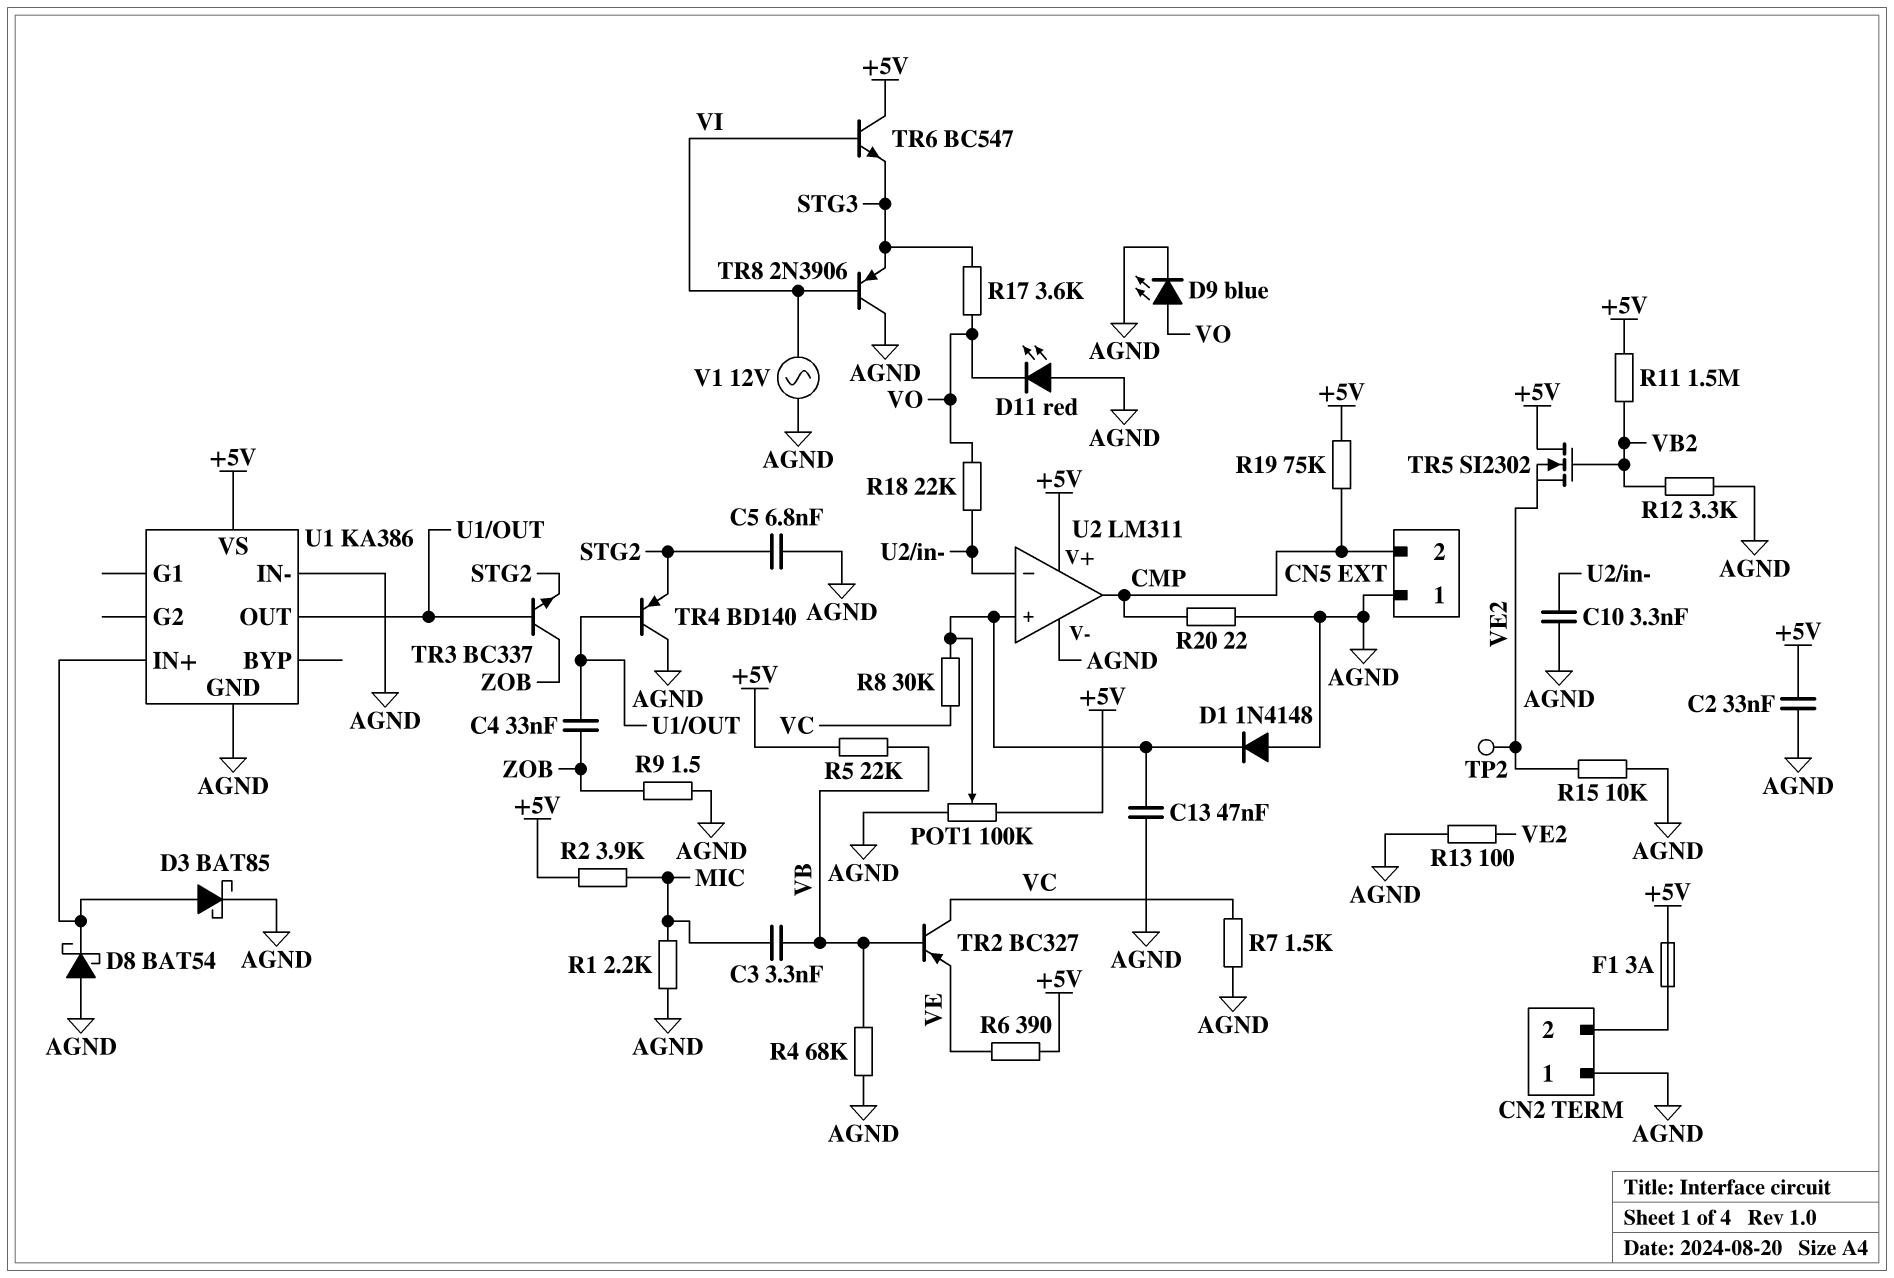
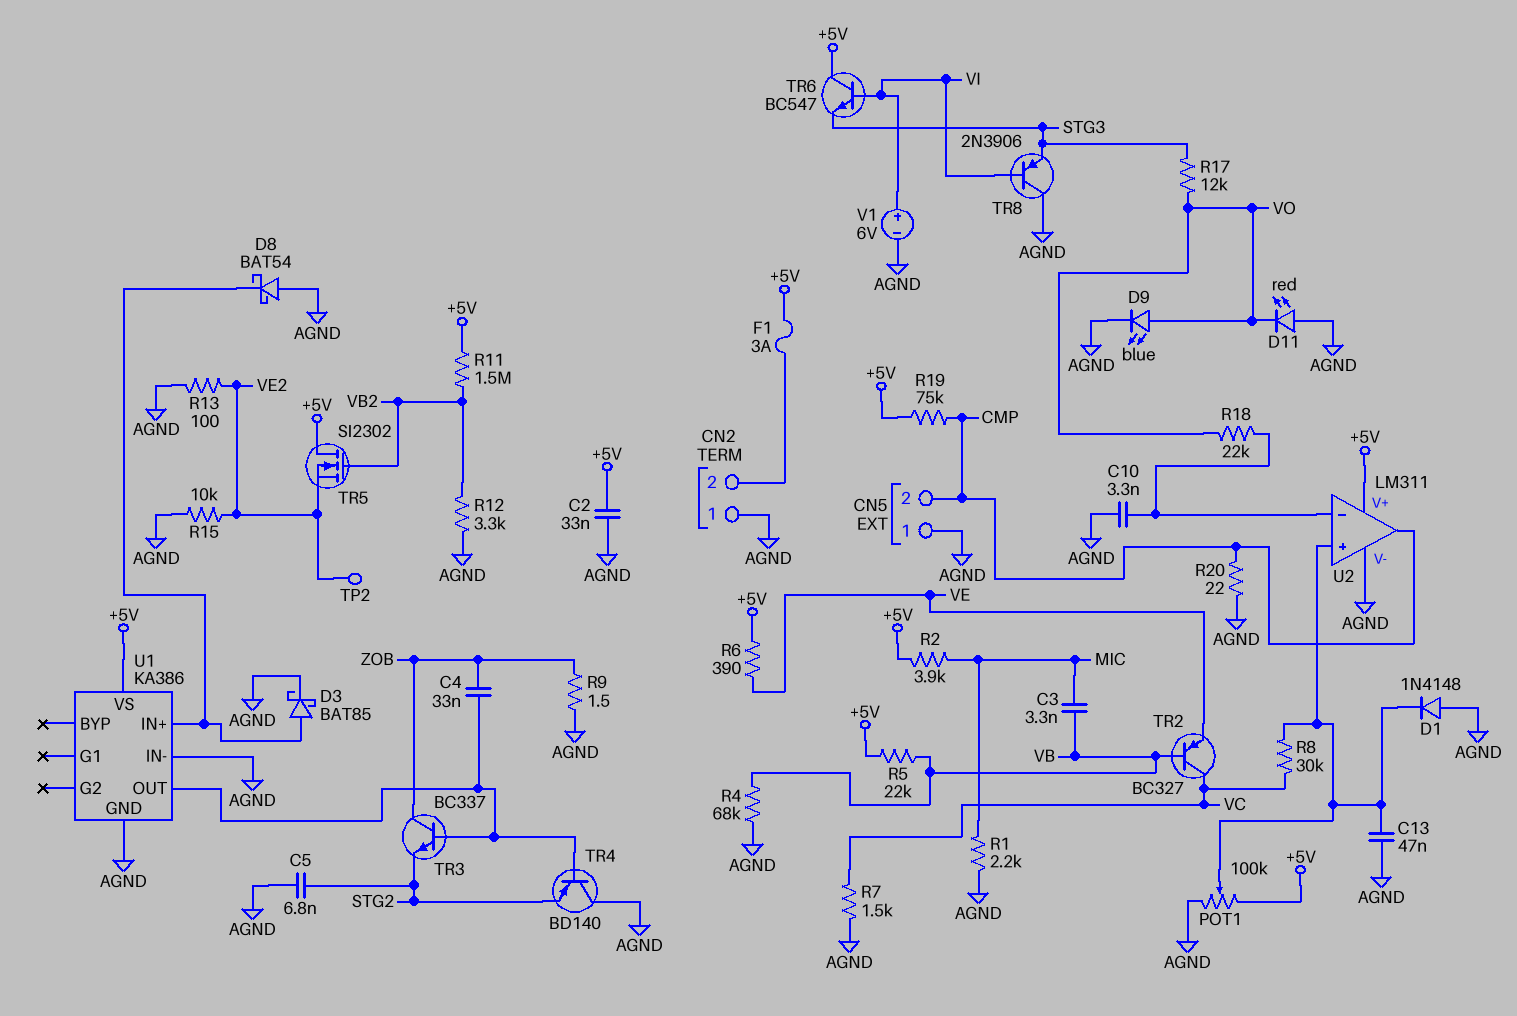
R17: 3.6k (STG3, VO) -> 12k (STG3, VO)
V1: AC 12V (AGND, VI) -> 6V (plus VI, minus AGND)

